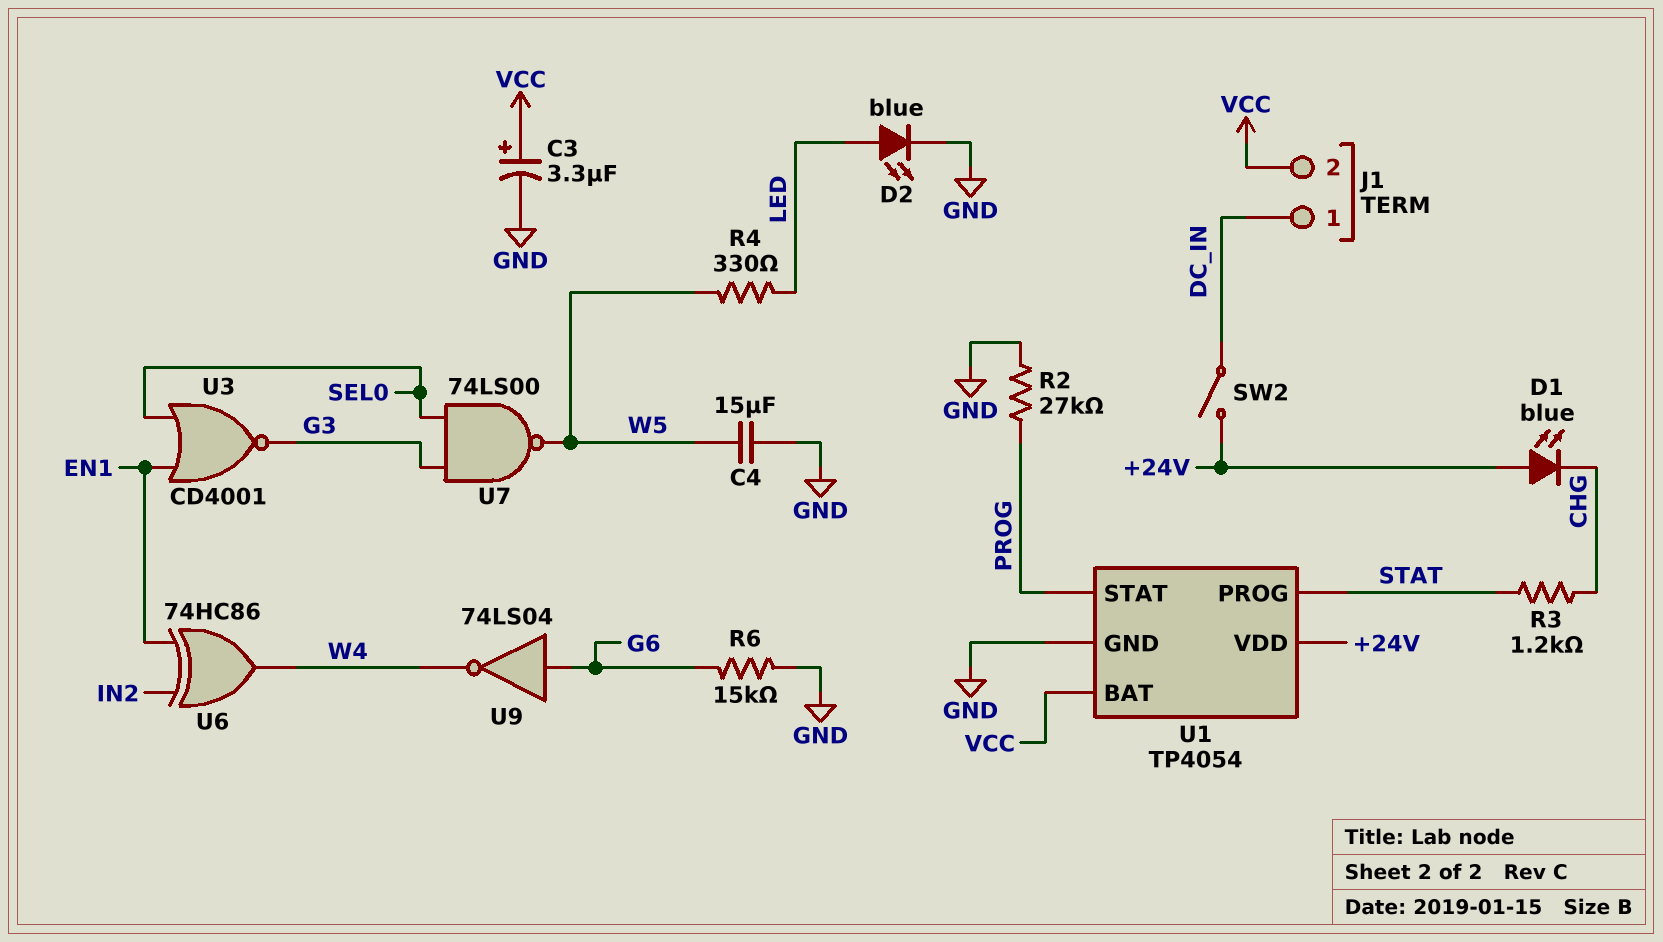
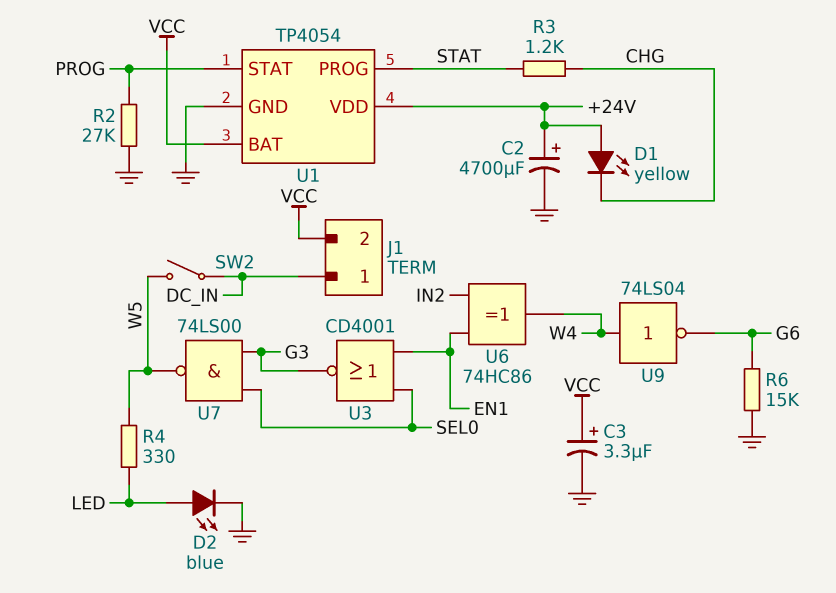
C2: none -> 4700uF (plus +24V, minus GND)
C4: 15uF (GND, W5) -> none
D1: LED blue (A +24V, K CHG) -> LED yellow (A +24V, K CHG)
SW2: switch (+24V, DC_IN) -> switch (DC_IN, W5)
U9: NOT 74LS04 (in G6, out W4) -> NOT 74LS04 (in W4, out G6)

